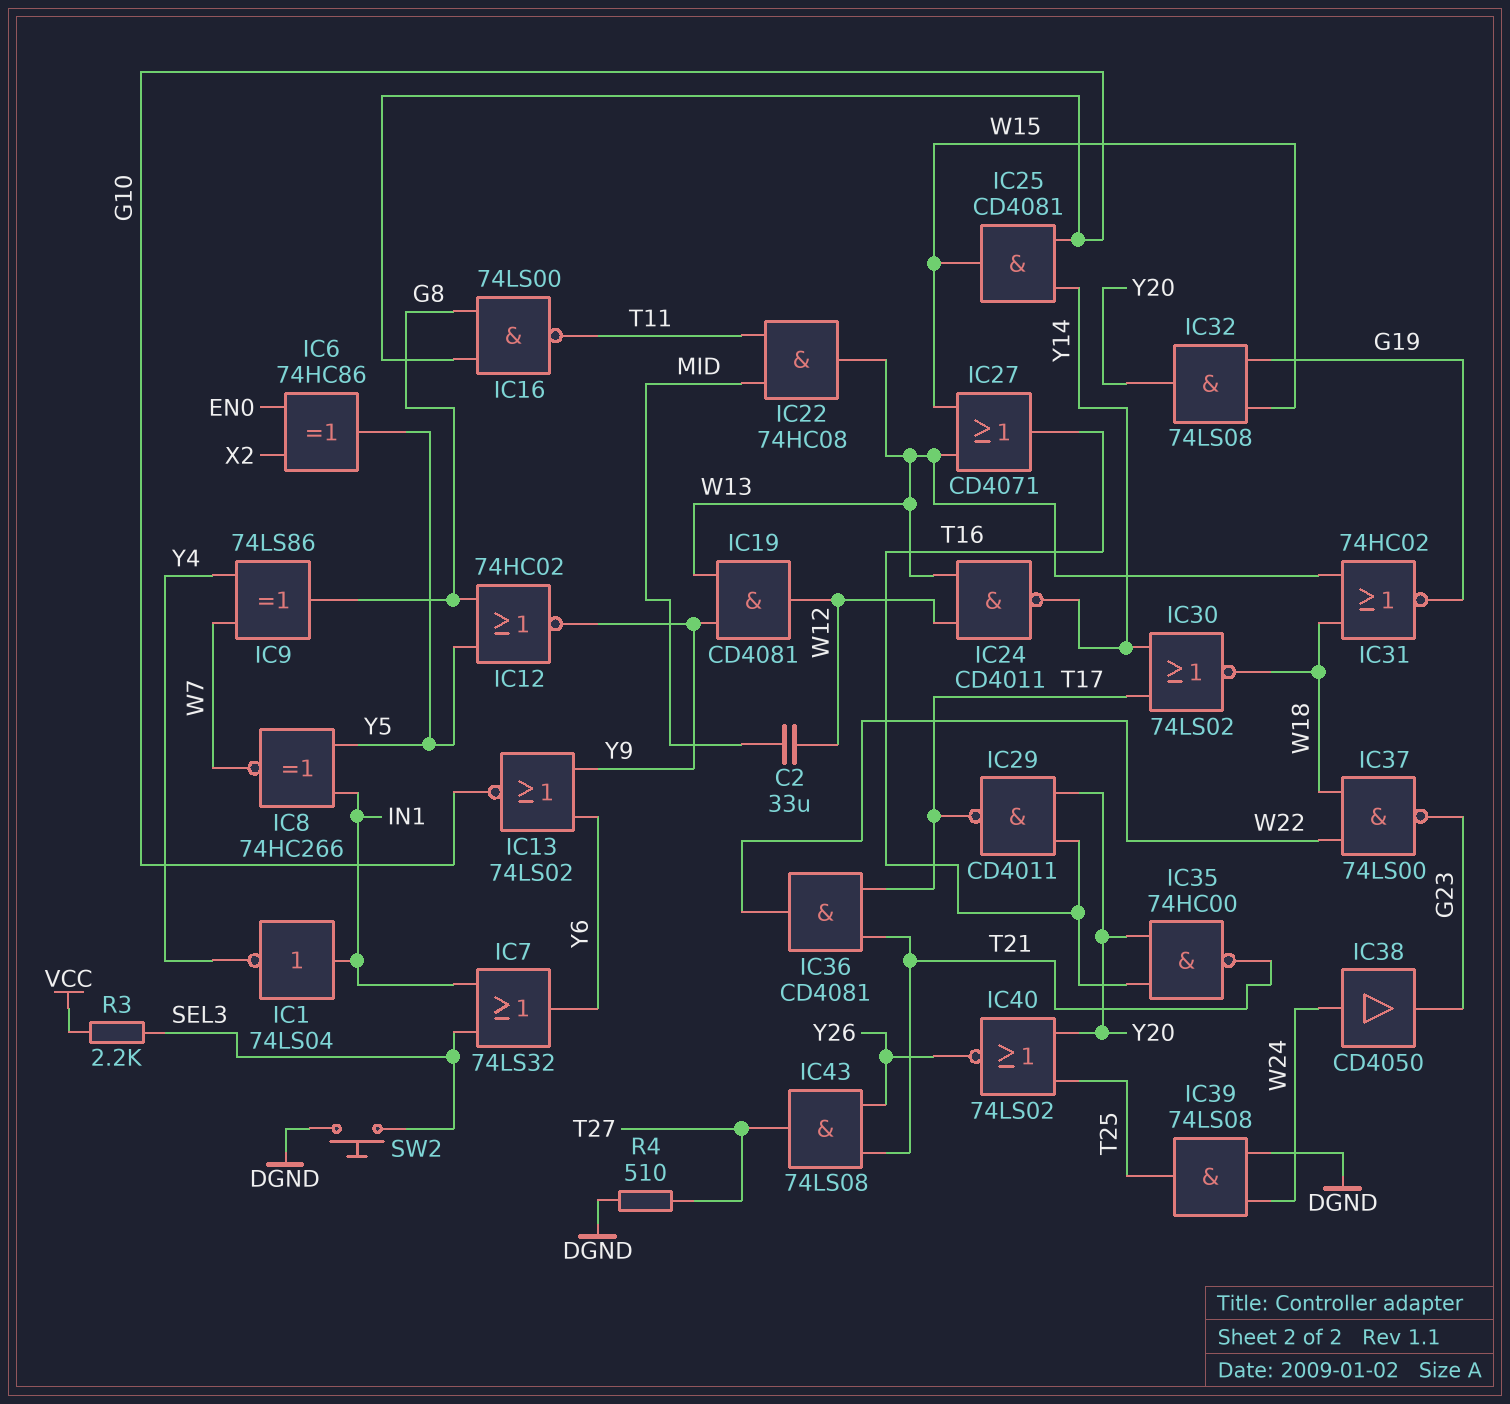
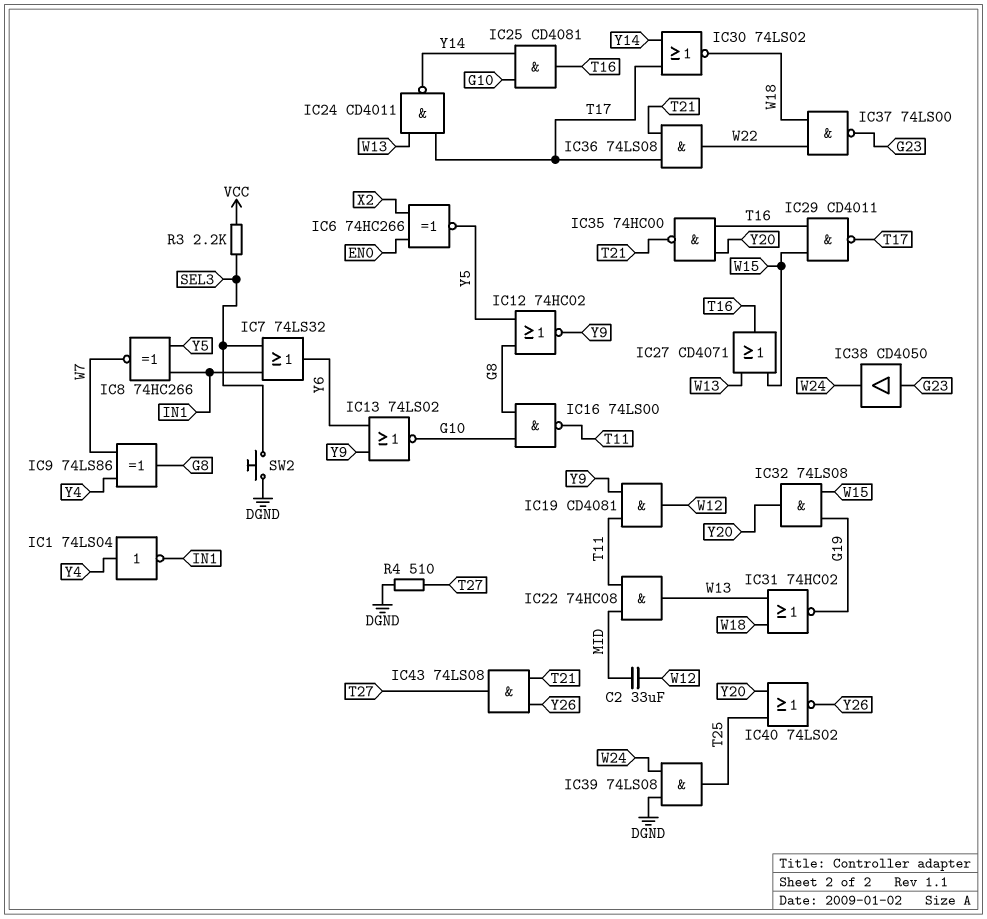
IC1: NOT 74LS04 (in IN1, out Y4) -> NOT 74LS04 (in Y4, out IN1)
IC6: XOR 74HC86 (in EN0, in X2, out Y5) -> XNOR 74HC266 (in EN0, in X2, out Y5)
IC19: AND CD4081 (in W13, in Y9, out W12) -> AND CD4081 (in T11, in Y9, out W12)
IC24: NAND CD4011 (in W12, in W13, out Y14) -> NAND CD4011 (in T17, in W13, out Y14)
IC25: AND CD4081 (in G10, in Y14, out W15) -> AND CD4081 (in G10, in Y14, out T16)
IC29: NAND CD4011 (in T16, in Y20, out T17) -> NAND CD4011 (in T16, in W15, out T17)
IC36: AND CD4081 (in T17, in T21, out W22) -> AND 74LS08 (in T17, in T21, out W22)
IC38: buffer CD4050 (in W24, out G23) -> buffer CD4050 (in G23, out W24)

